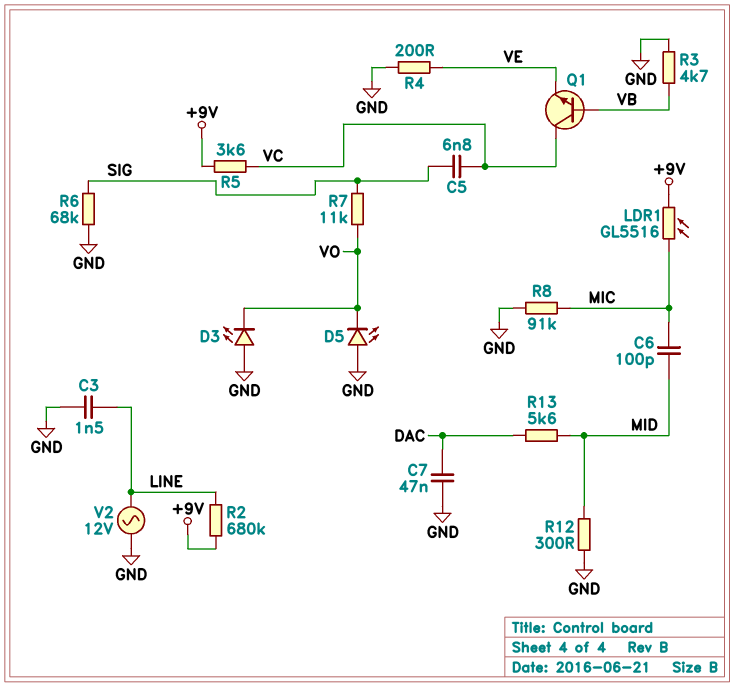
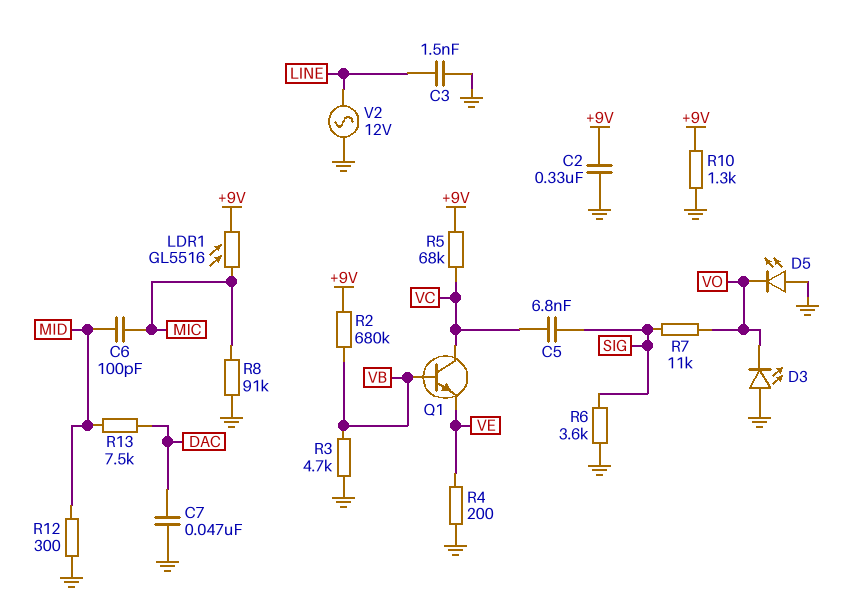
C2: none -> 330nF (+9V, GND)
R2: 680k (+9V, LINE) -> 680k (+9V, VB)
R5: 3.6k (+9V, VC) -> 68k (+9V, VC)
R6: 68k (GND, SIG) -> 3.6k (GND, SIG)
R10: none -> 1.3k (+9V, GND)
R13: 5.6k (DAC, MID) -> 7.5k (DAC, MID)

